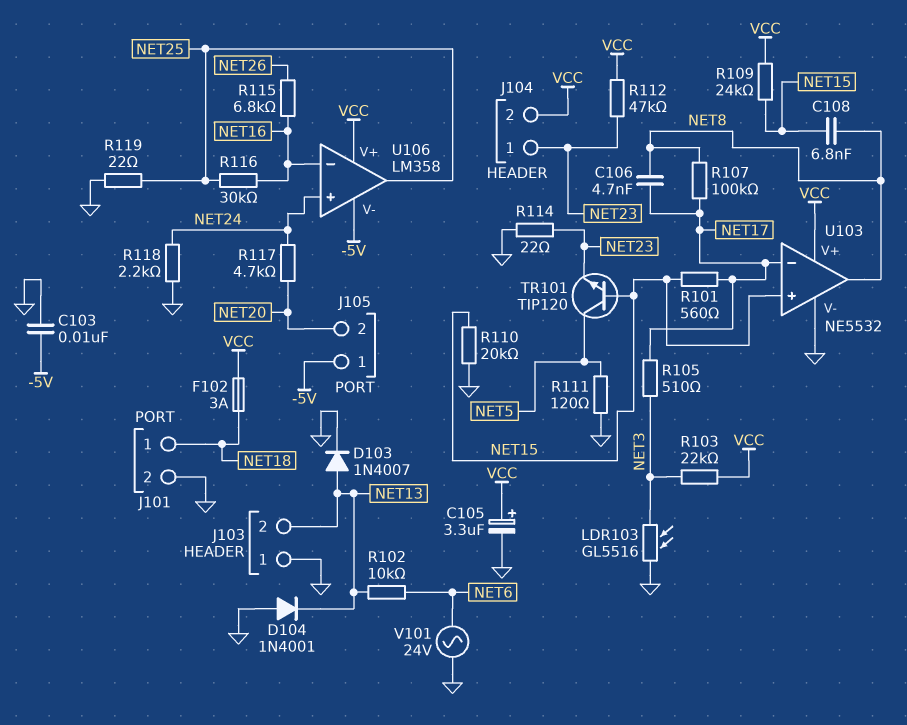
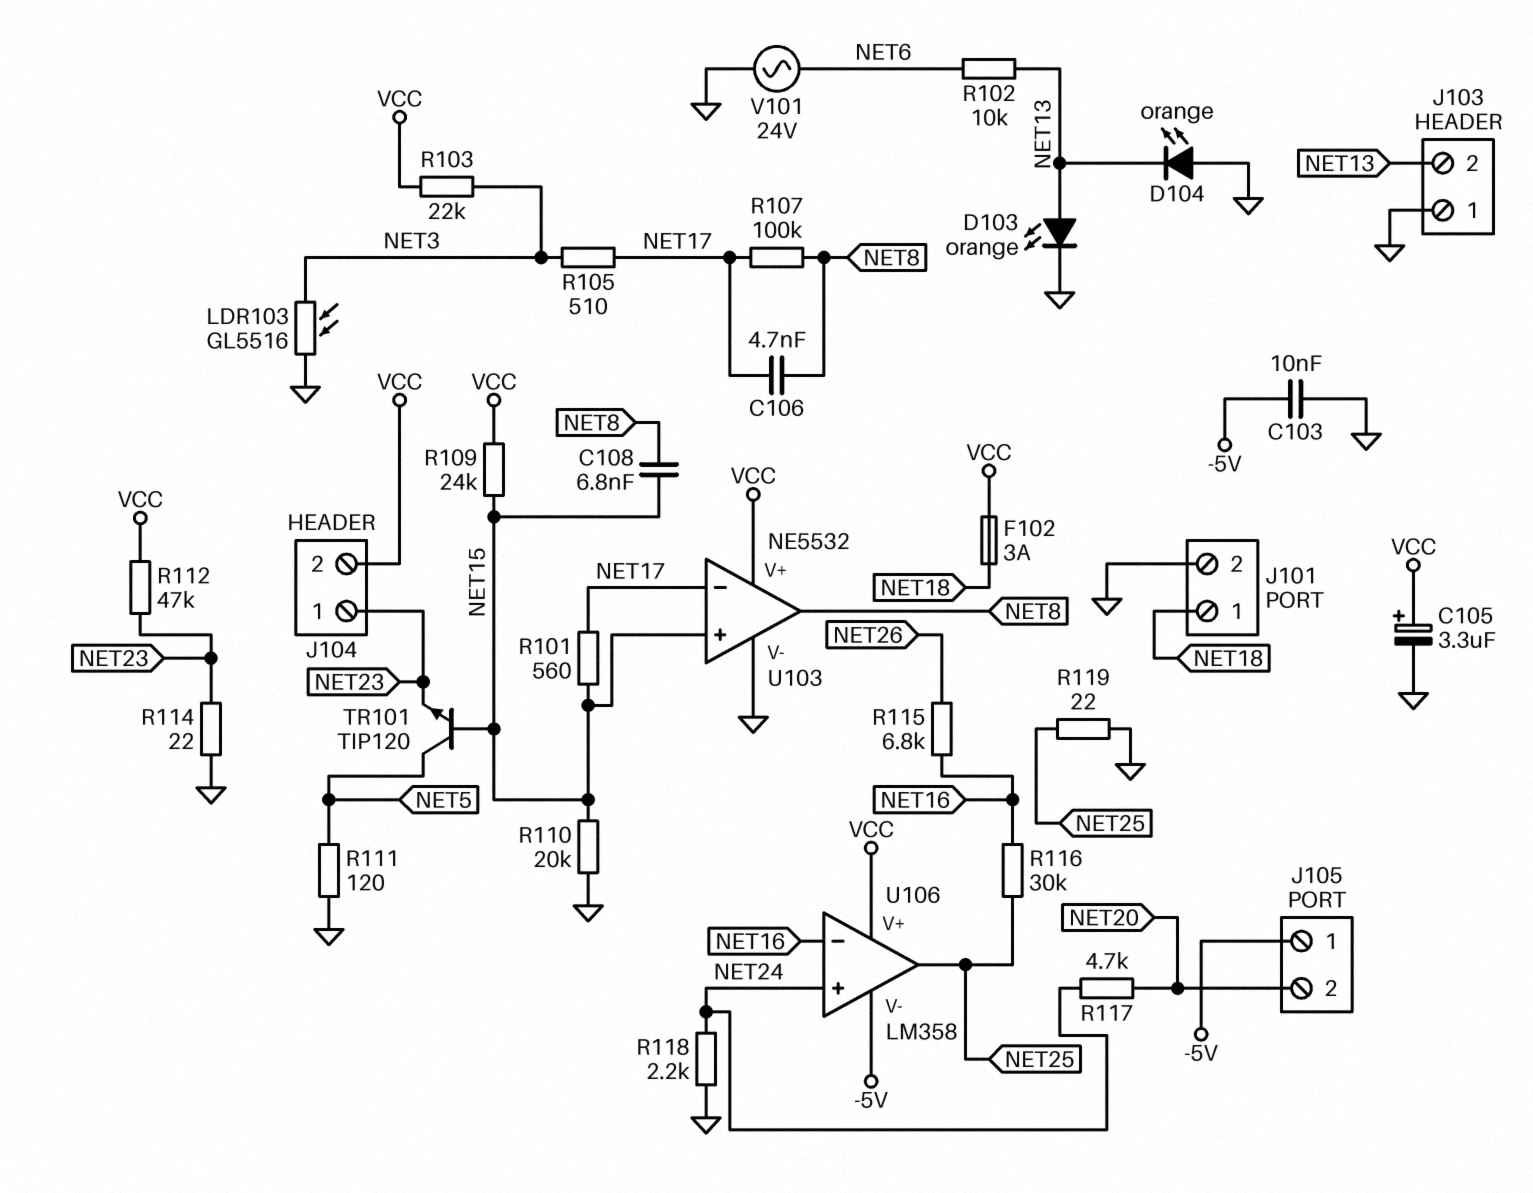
D103: diode 1N4007 (A NET13, K GND) -> LED orange (A NET13, K GND)
D104: diode 1N4001 (A GND, K NET13) -> LED orange (A GND, K NET13)

